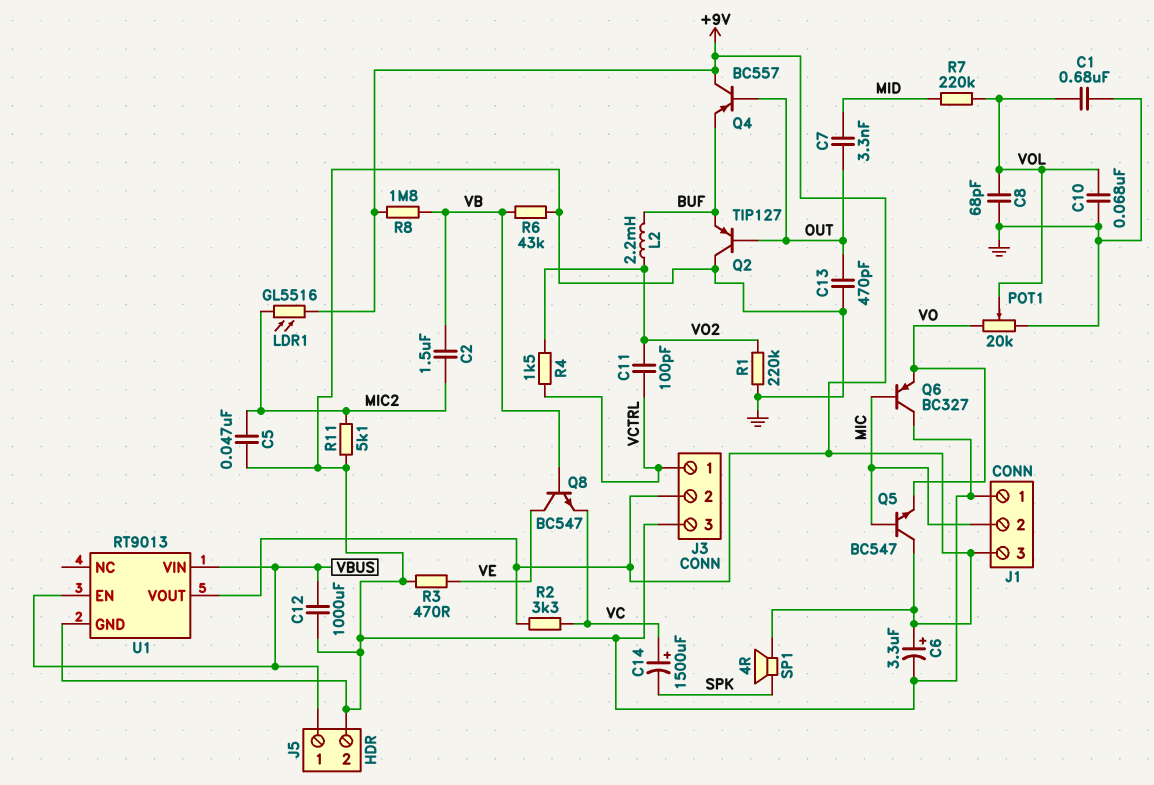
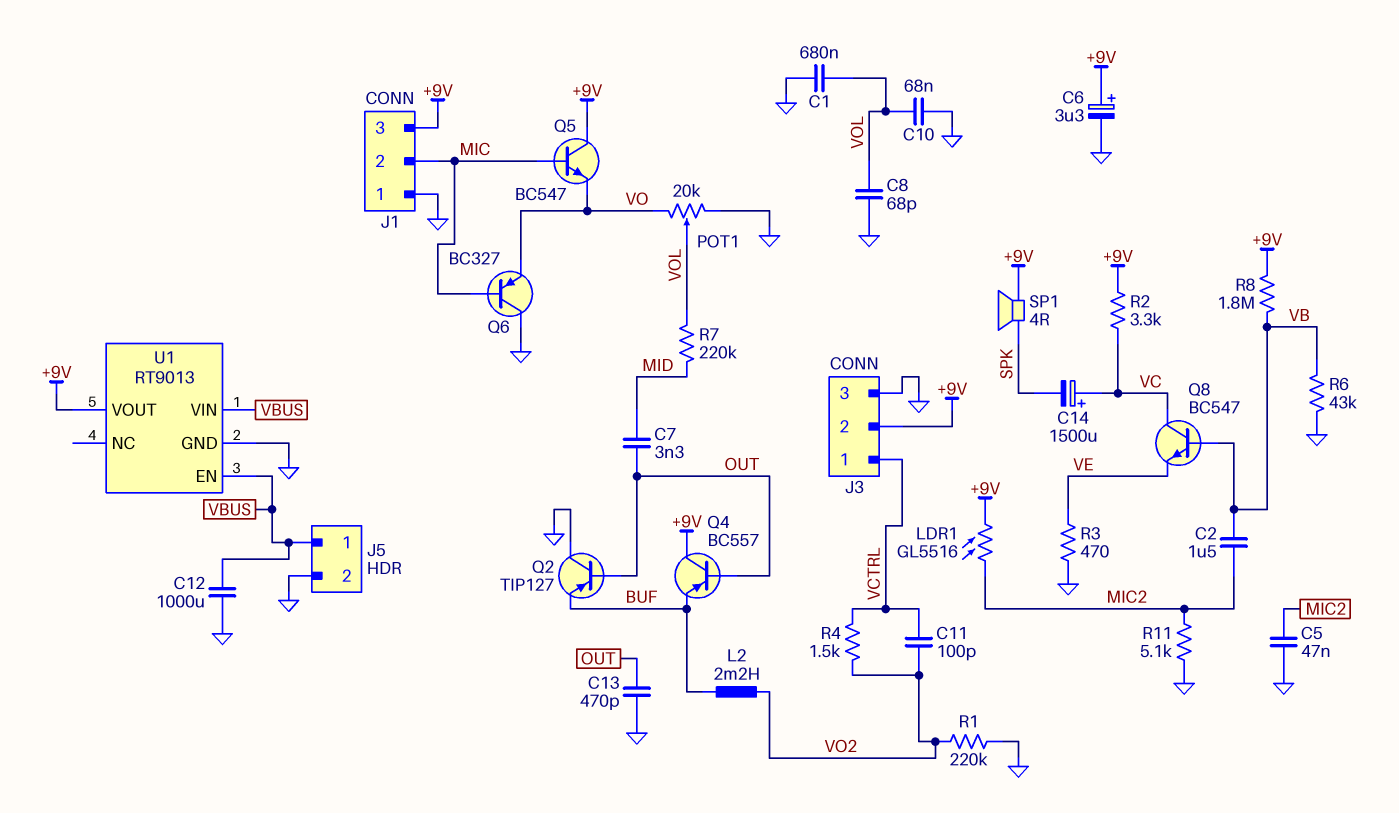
Q8: NPN BC547 (B VB, C VE, E VC) -> NPN BC547 (B VB, C VC, E VE)

